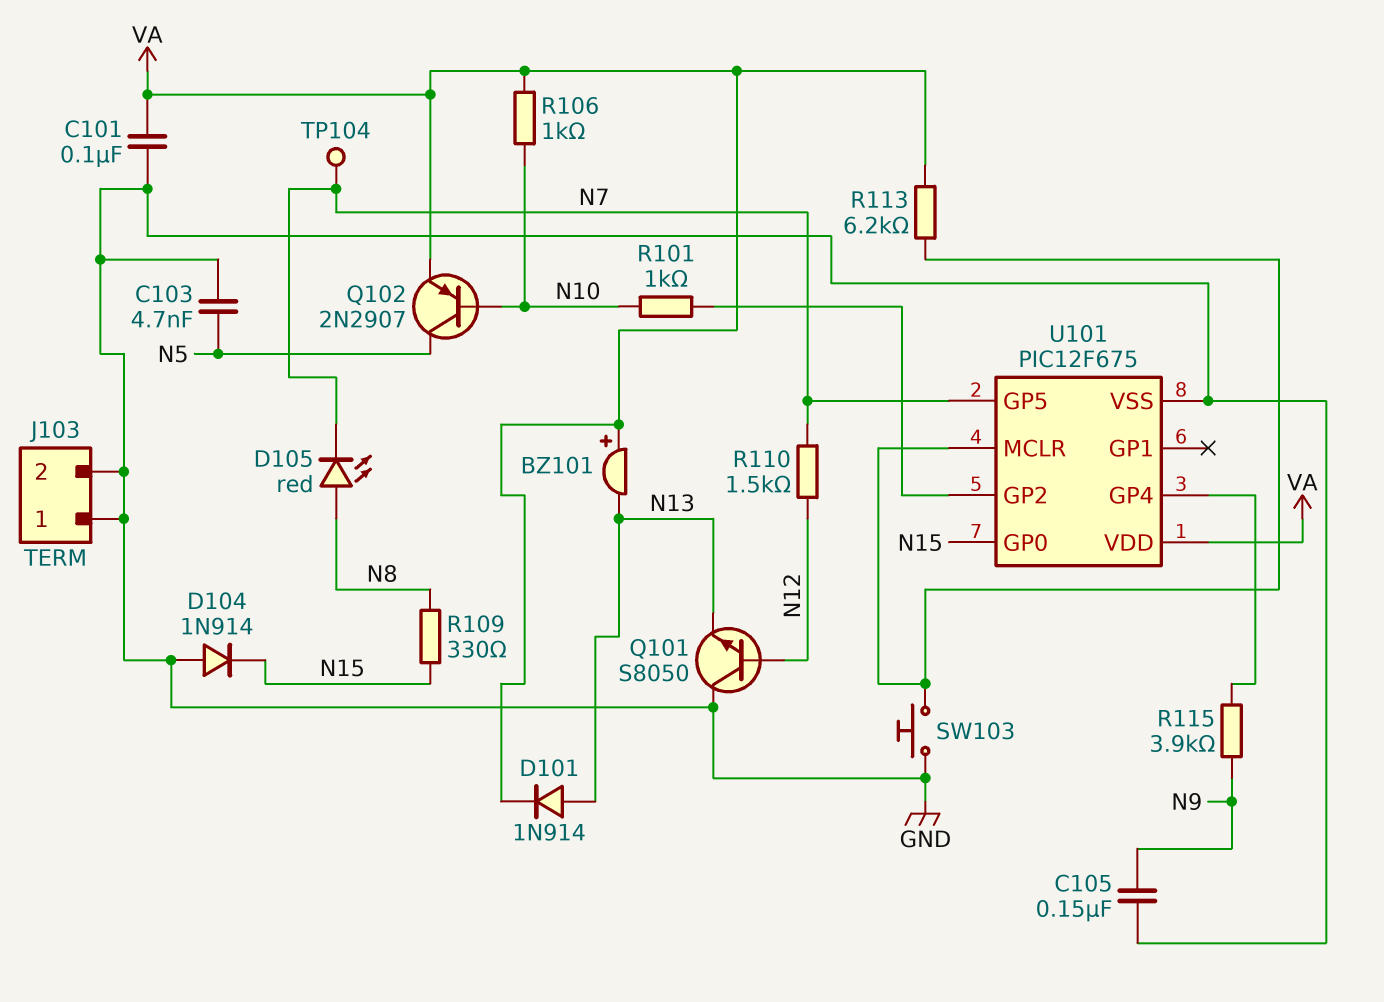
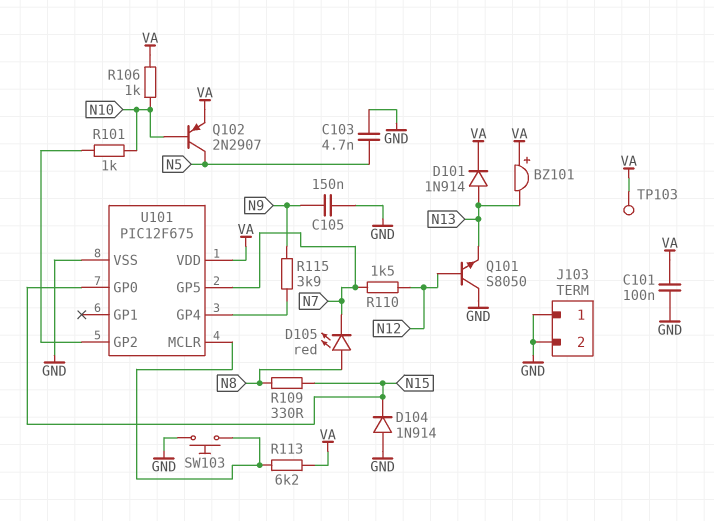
TP103: none -> test point (VA)
TP104: test point (N7) -> none

